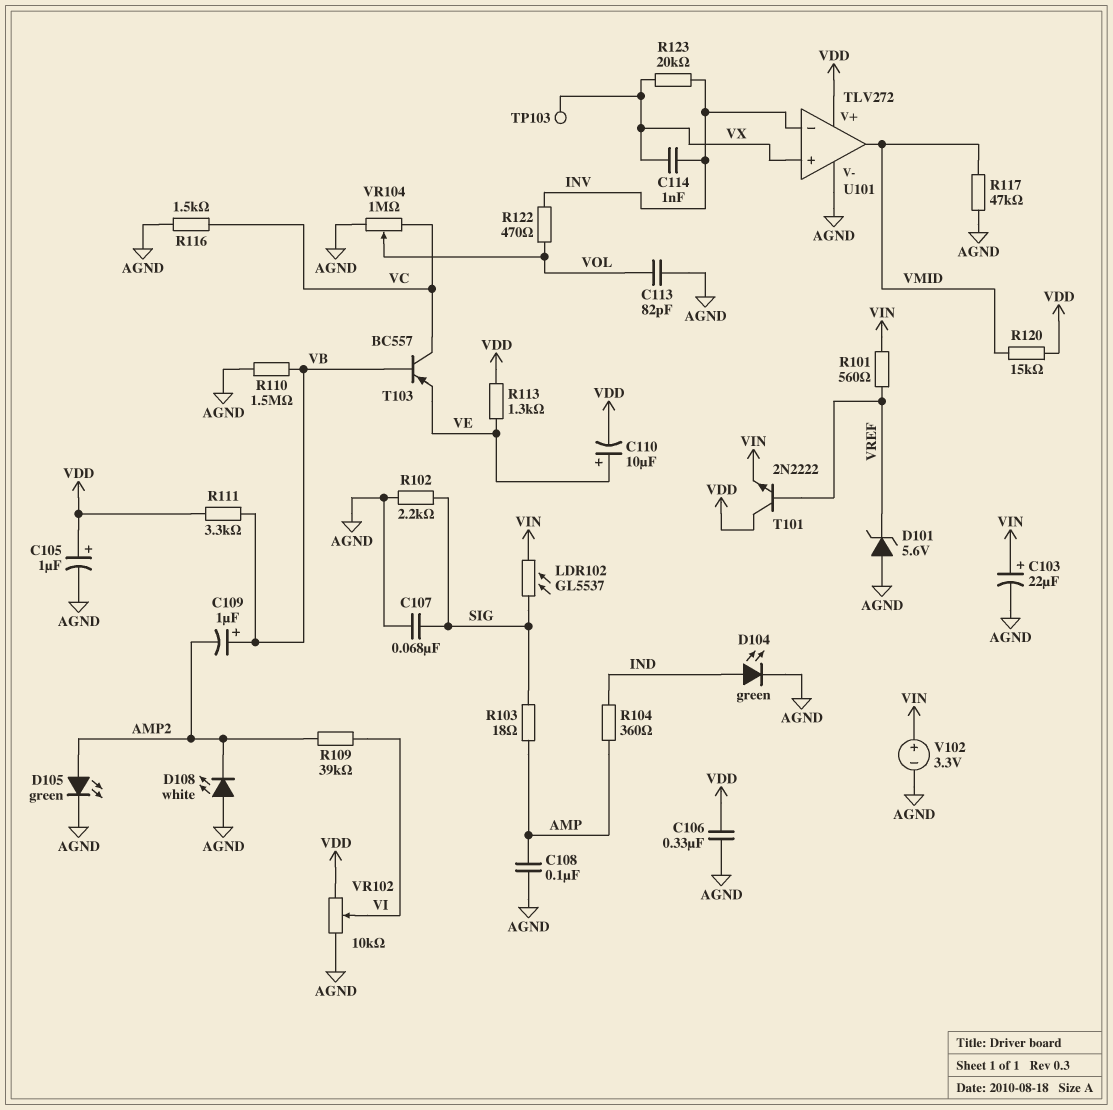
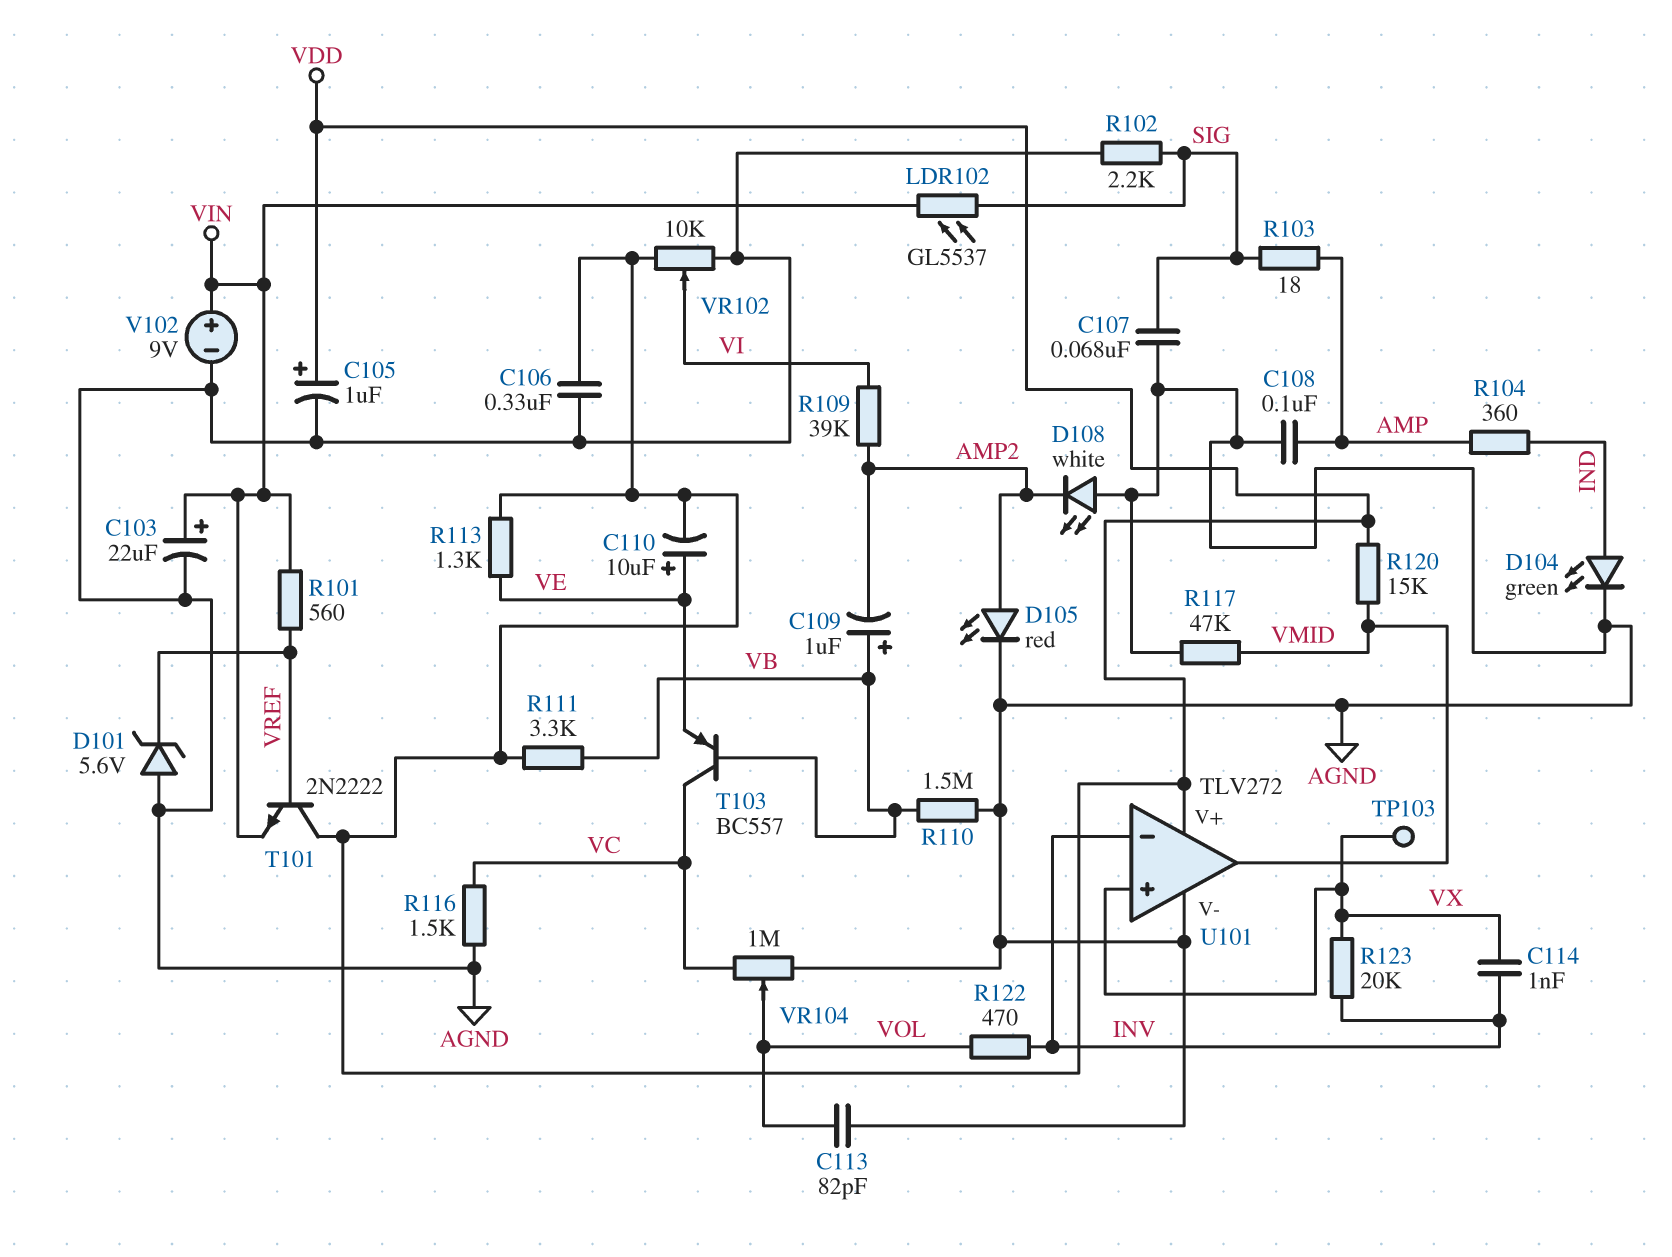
D105: LED green (A AMP2, K AGND) -> LED red (A AMP2, K AGND)
V102: 3.3V (plus VIN, minus AGND) -> 9V (plus VIN, minus AGND)

